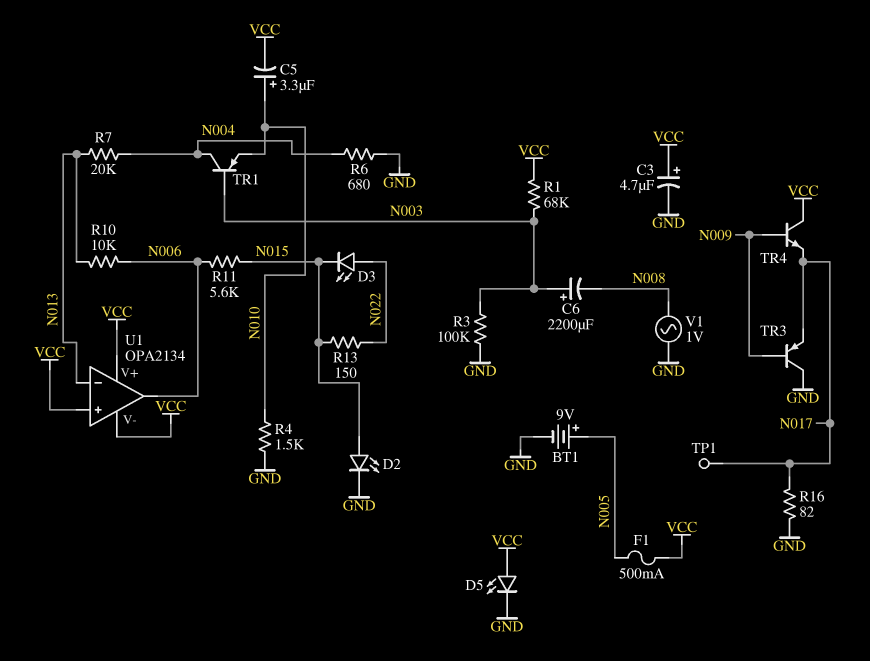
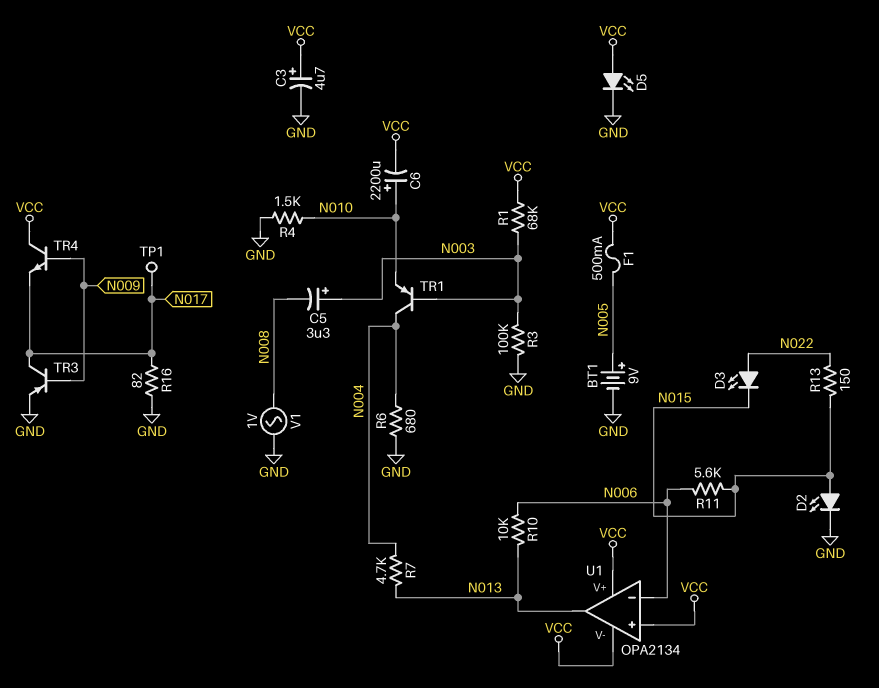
C5: 3.3uF (plus N010, minus VCC) -> 3.3uF (plus N003, minus N008)
C6: 2200uF (plus N003, minus N008) -> 2200uF (plus N010, minus VCC)
R7: 20k (N004, N013) -> 4.7k (N004, N013)
TR3: PNP (B N009, C GND, E N017) -> PNP (B N009, C N017, E GND)
U1 pin in-: N013 -> N006
U1 pin out: N006 -> N013

